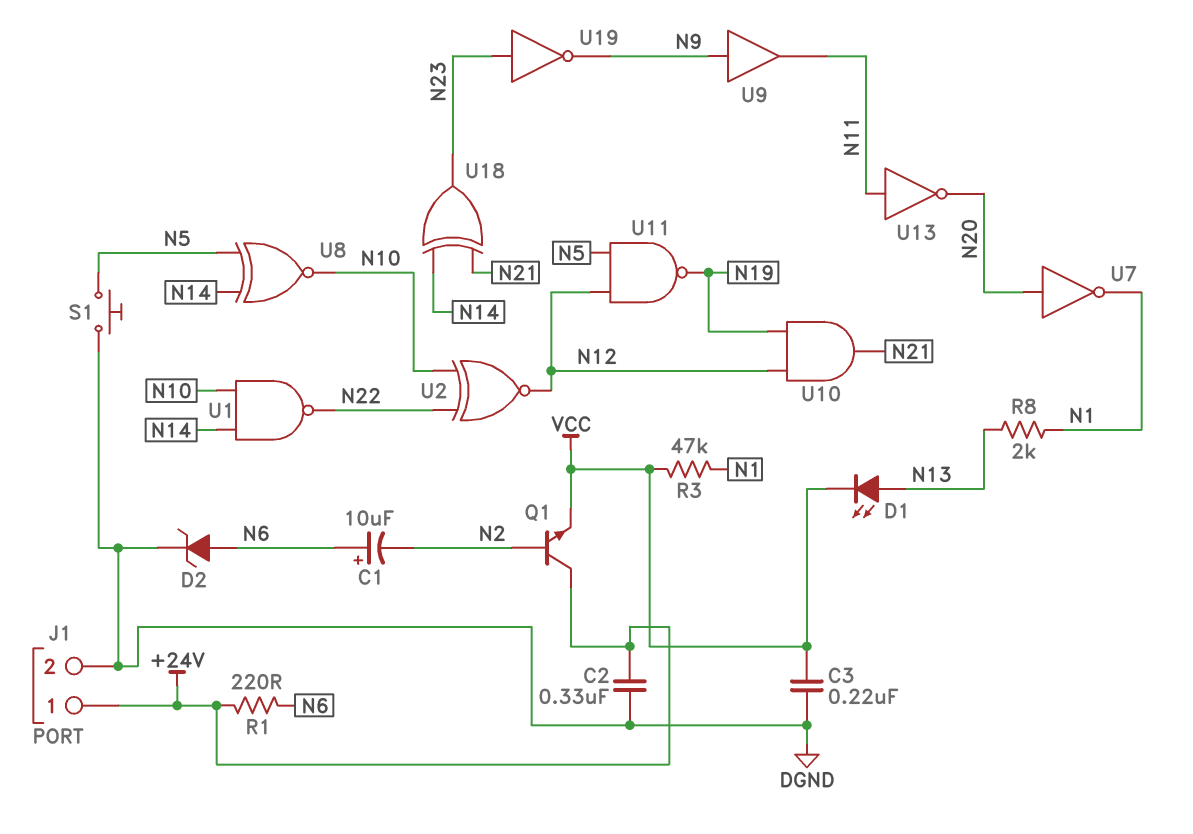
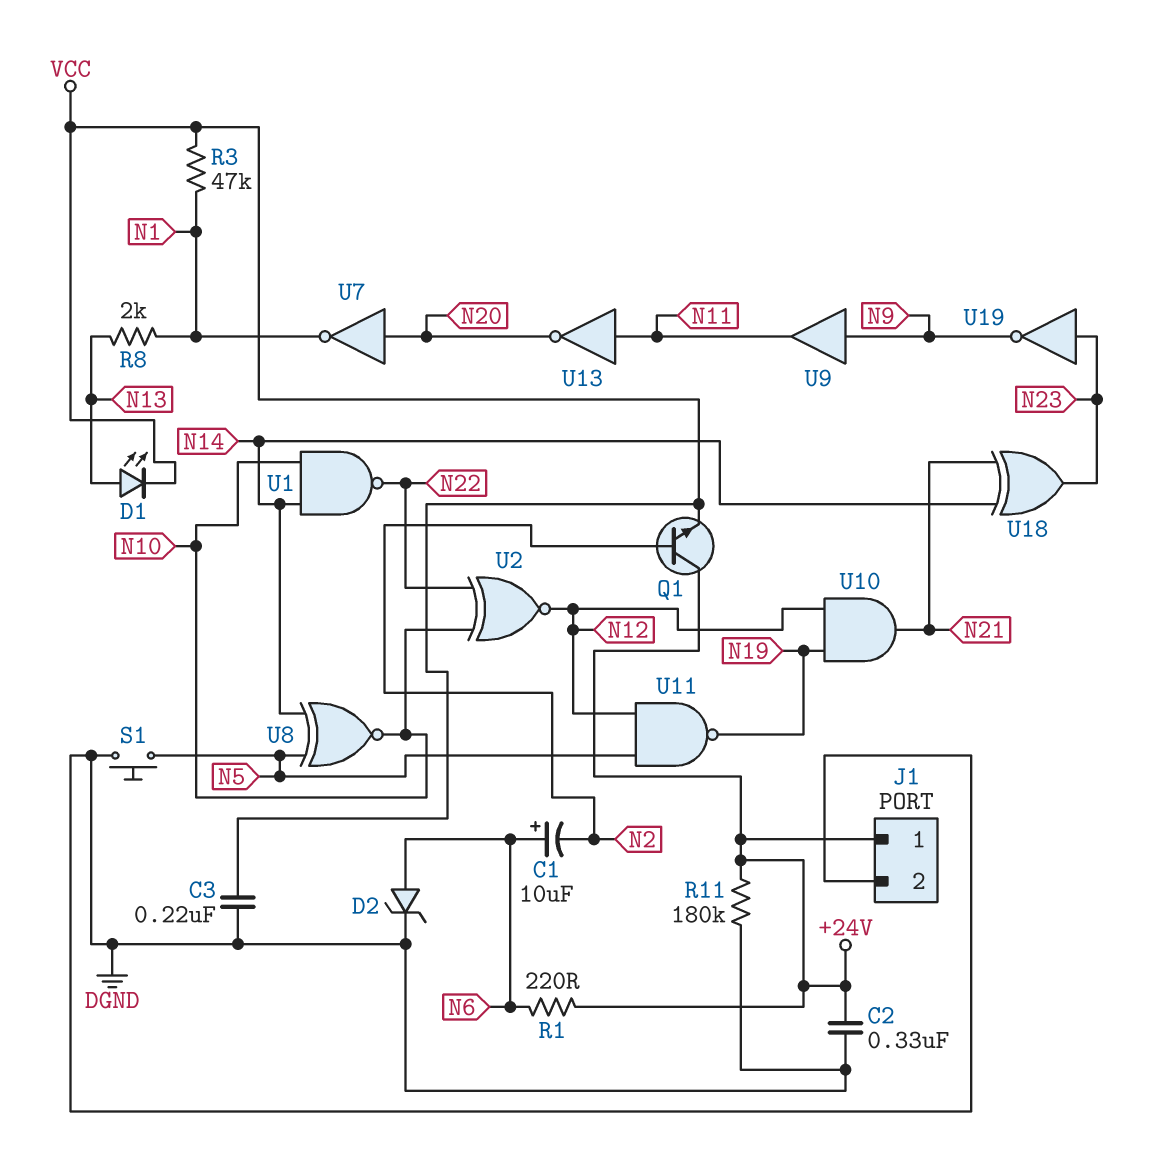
R11: none -> 180k (+24V, DGND)

